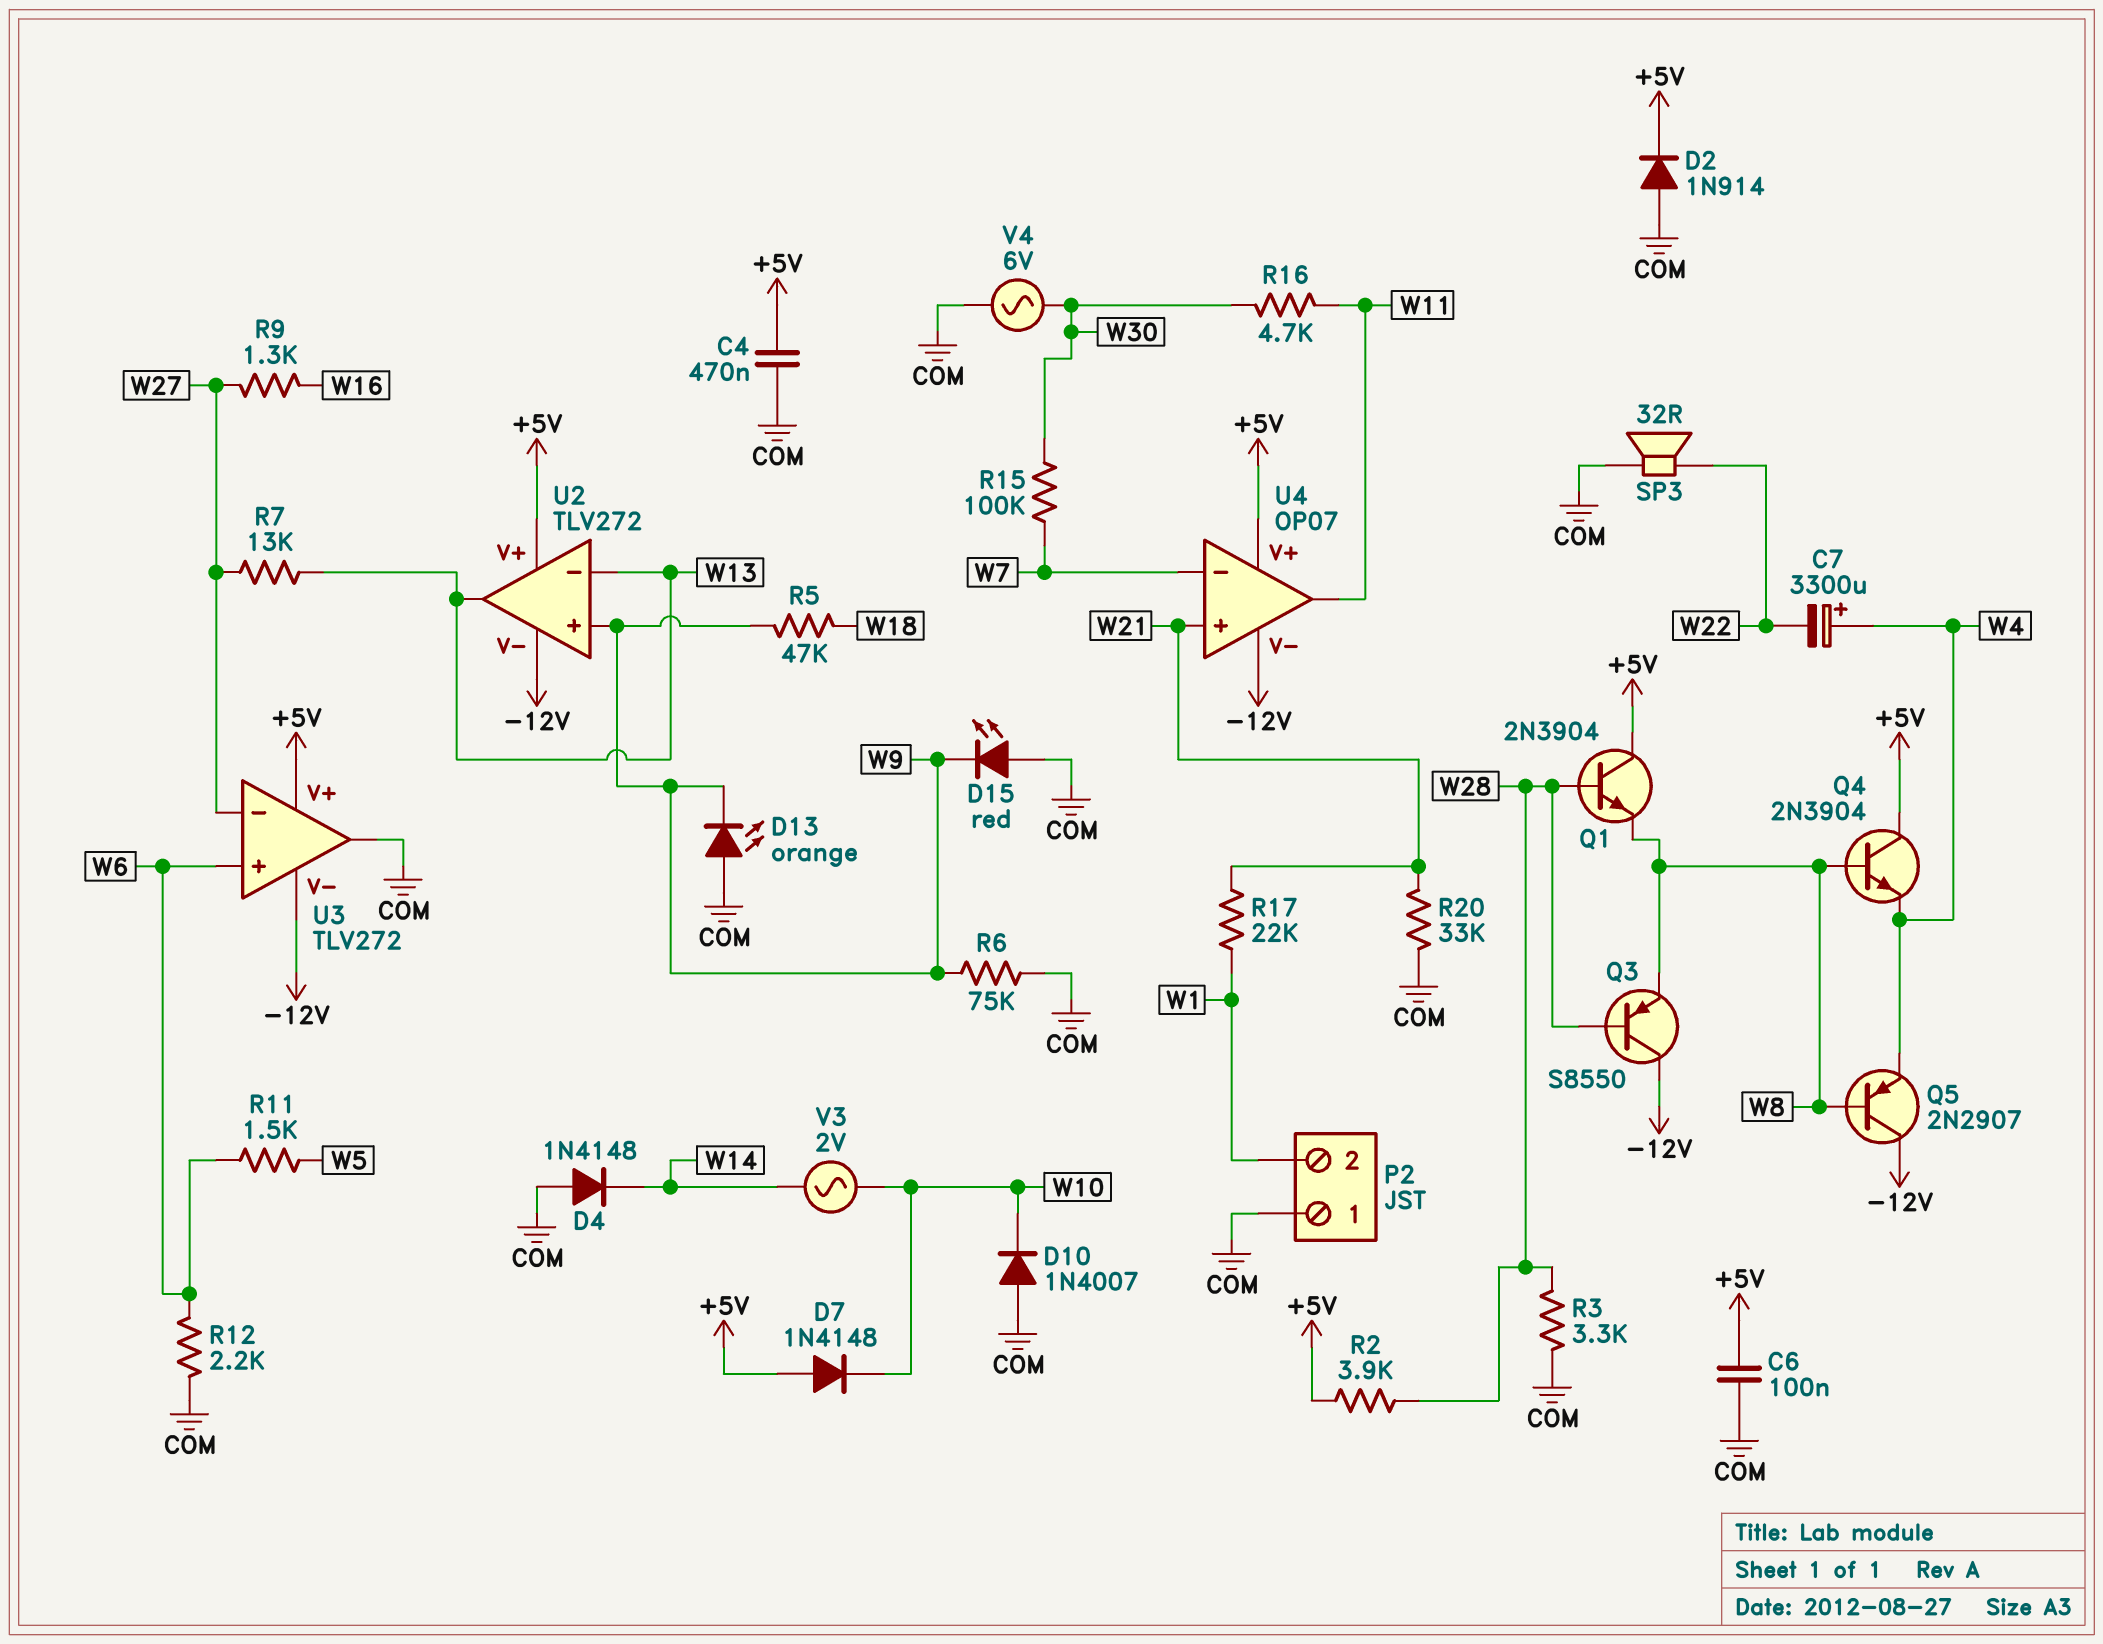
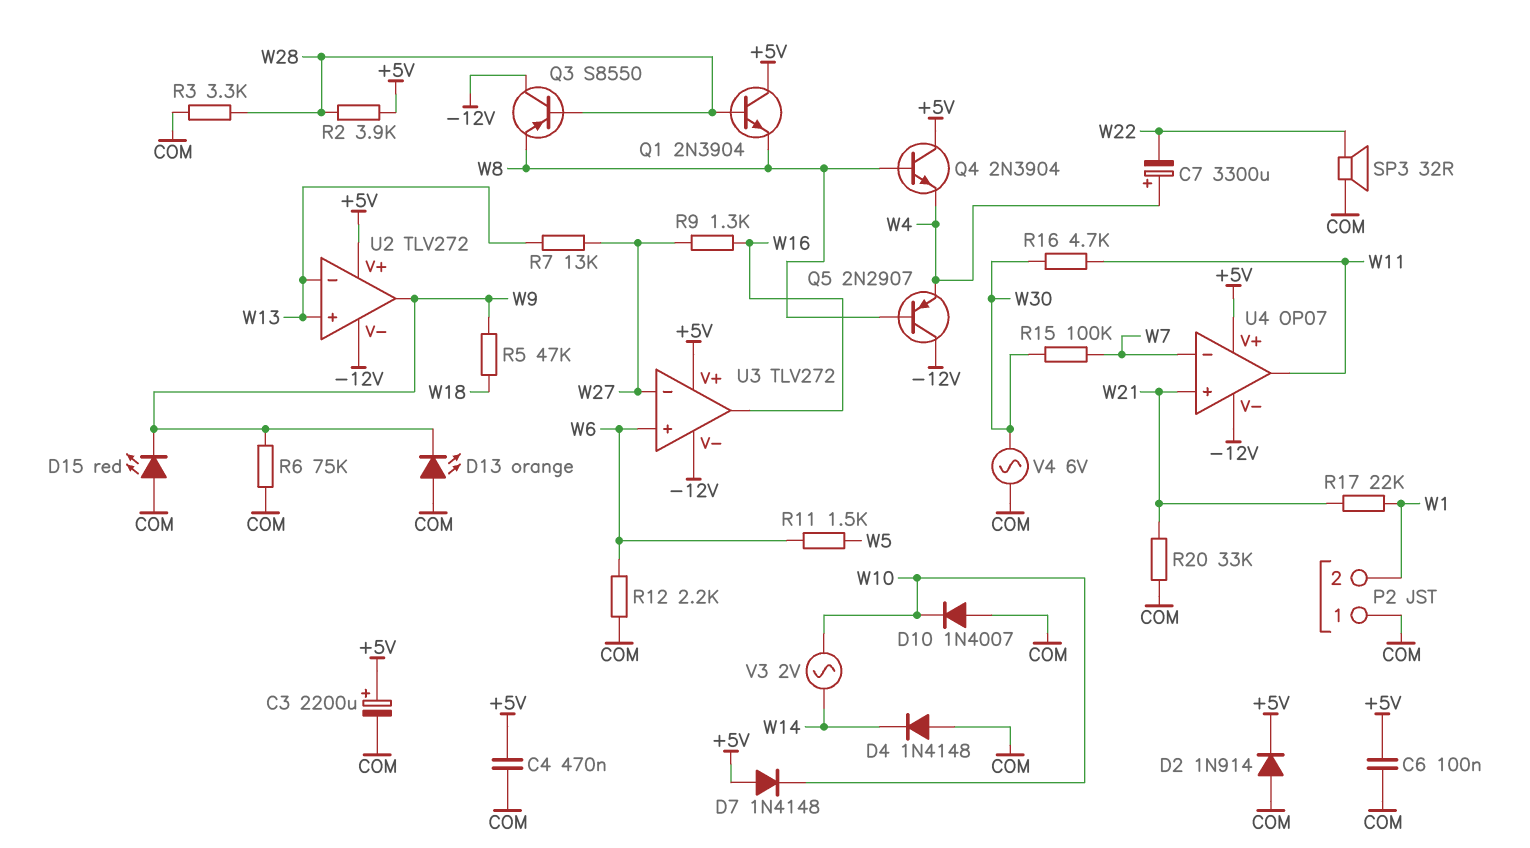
C3: none -> 2200uF (plus +5V, minus COM)
U2 pin in+: W9 -> W13
U2 pin out: W13 -> W9
U3 pin out: COM -> W16

